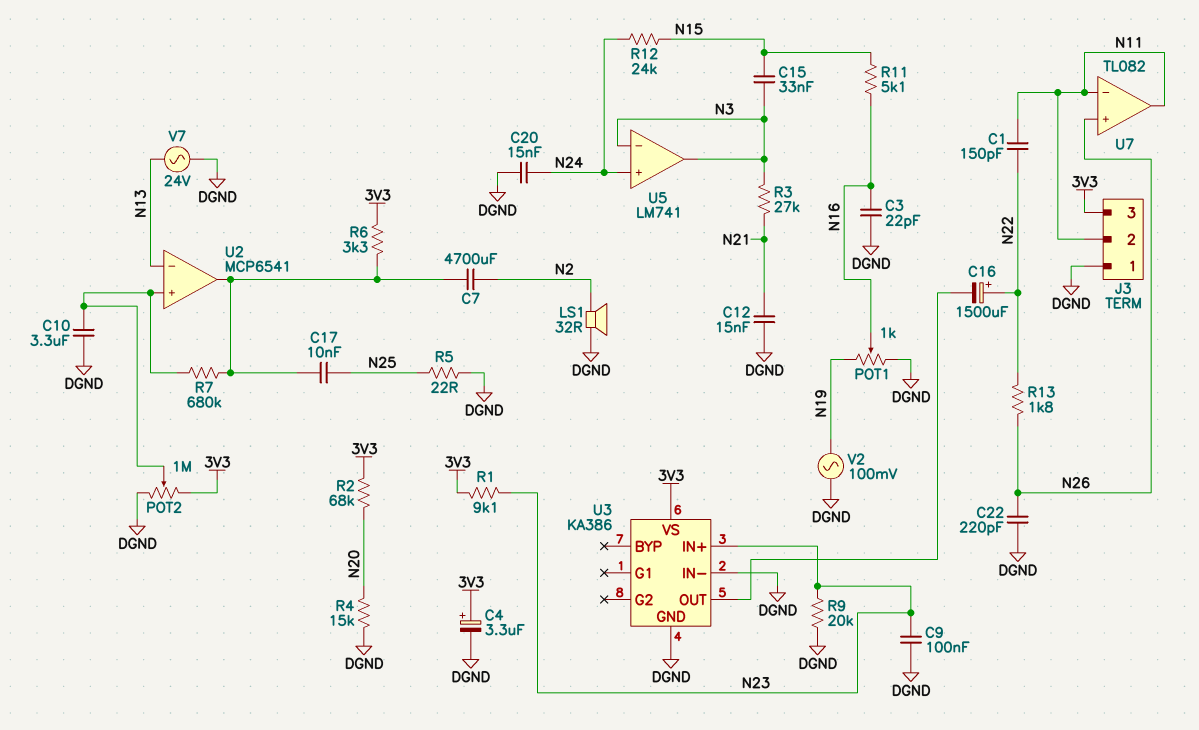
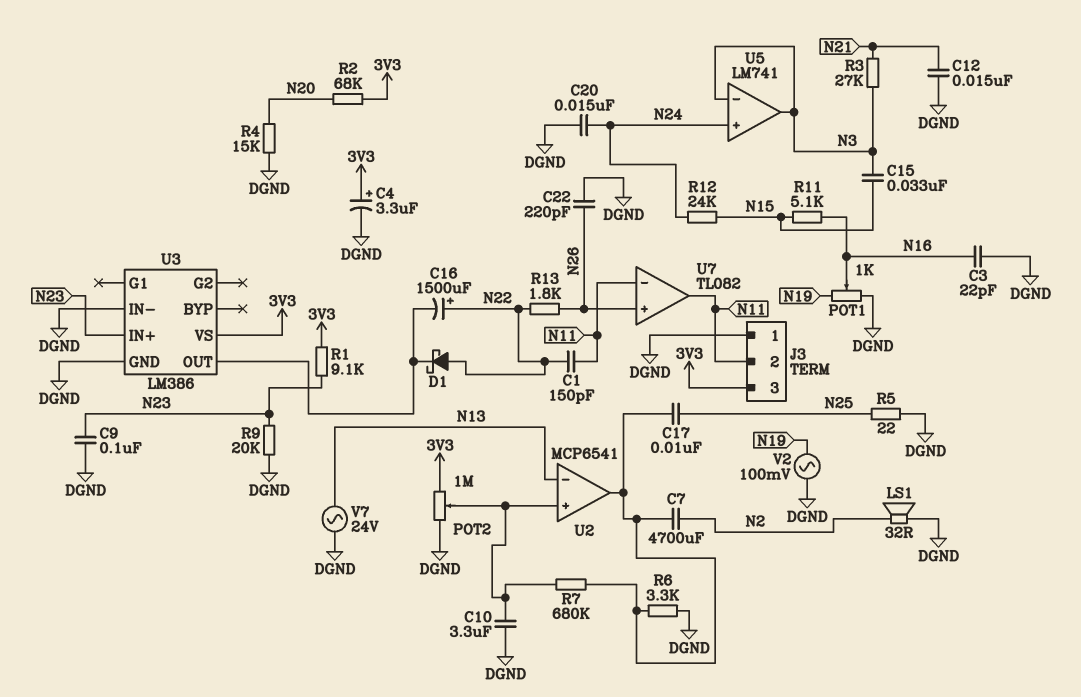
D1: none -> schottky (A N22, K U3/OUT)
R6: 3.3k (3V3, U2/out) -> 3.3k (DGND, U2/out)
U3: KA386 -> LM386

